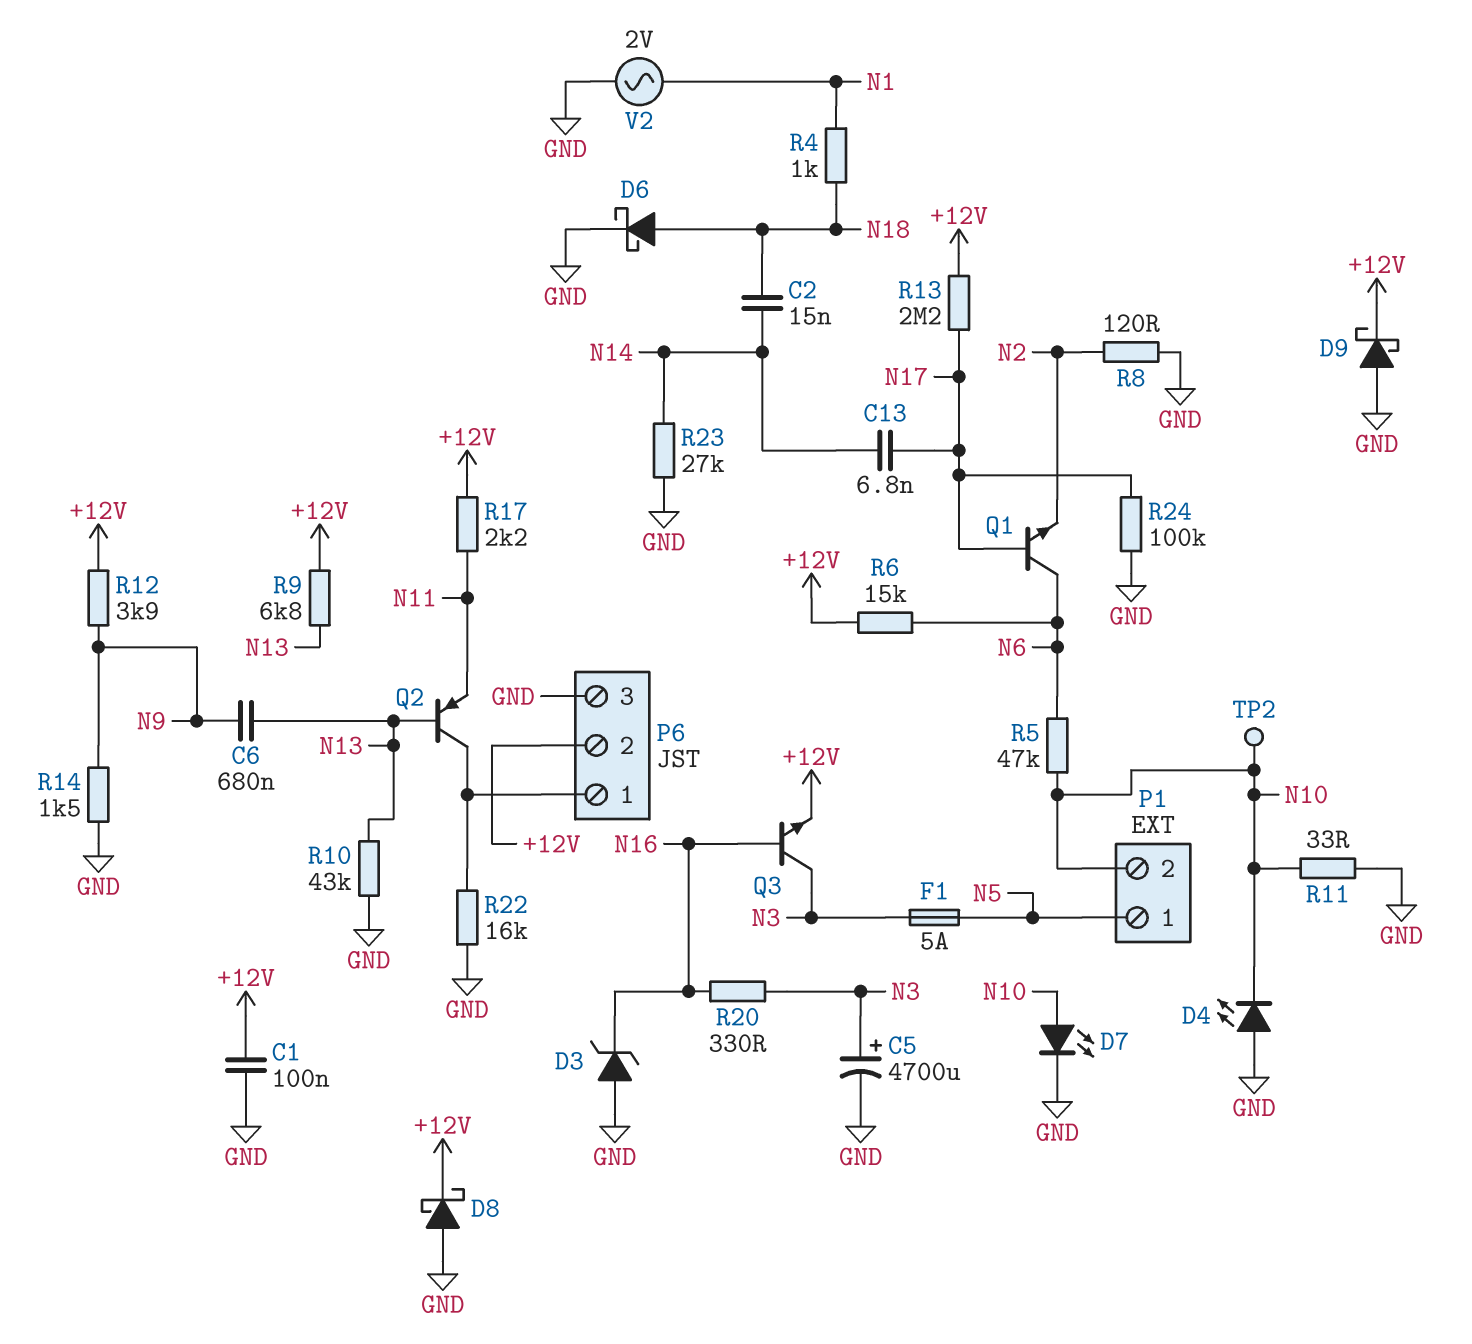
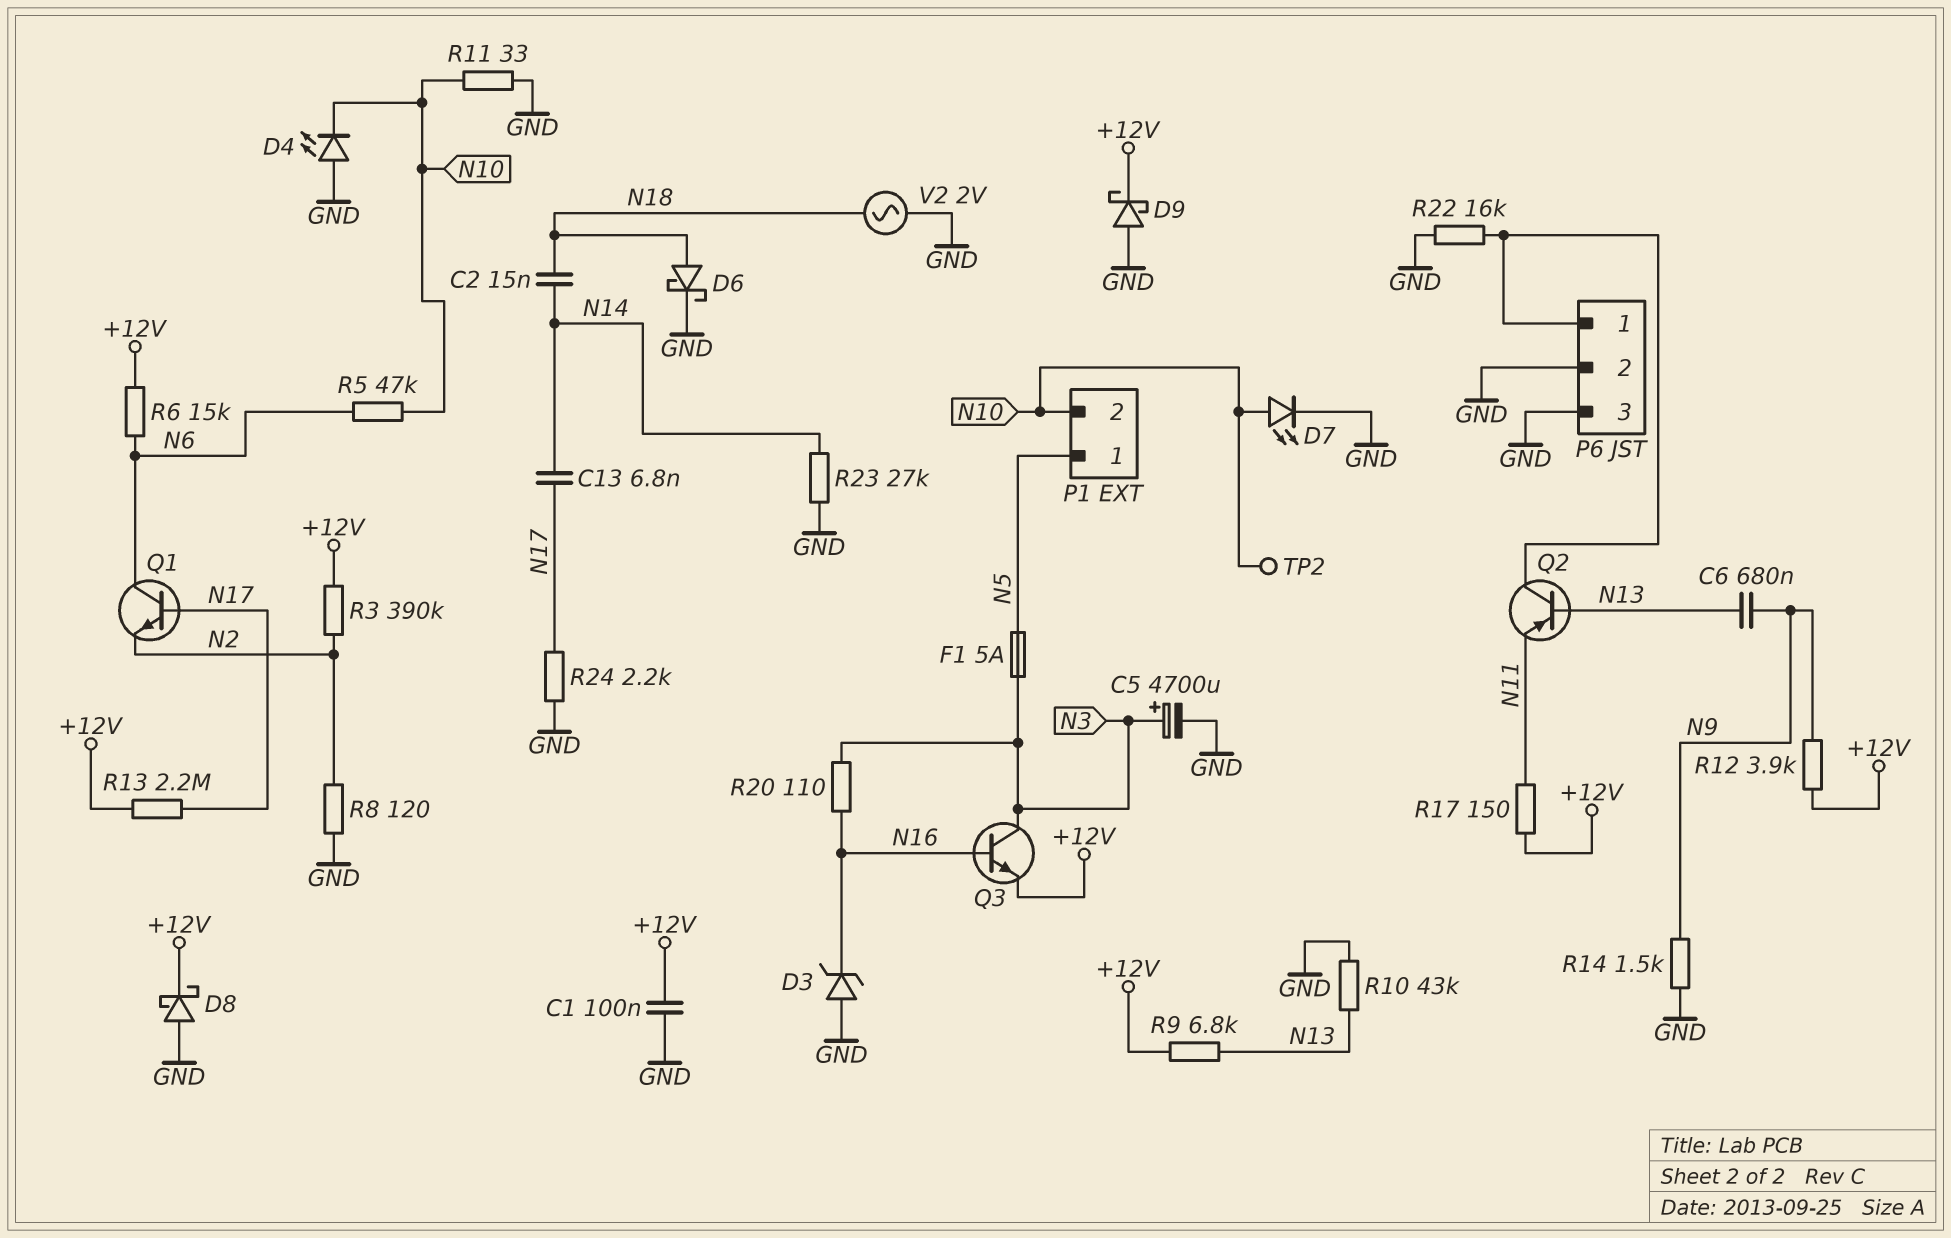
P6 pin 2: +12V -> GND
R3: none -> 390k (+12V, N2)
R4: 1k (N1, N18) -> none
R17: 2.2k (+12V, N11) -> 150 (+12V, N11)
R20: 330 (N3, N16) -> 110 (N3, N16)
R24: 100k (GND, N17) -> 2.2k (GND, N17)
V2: AC 2V (GND, N1) -> AC 2V (GND, N18)

